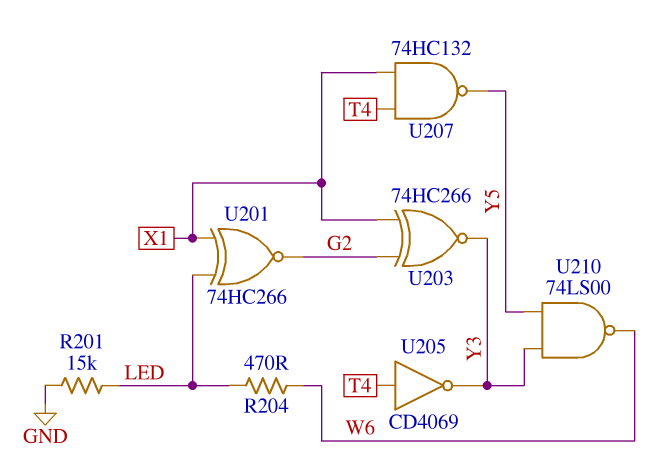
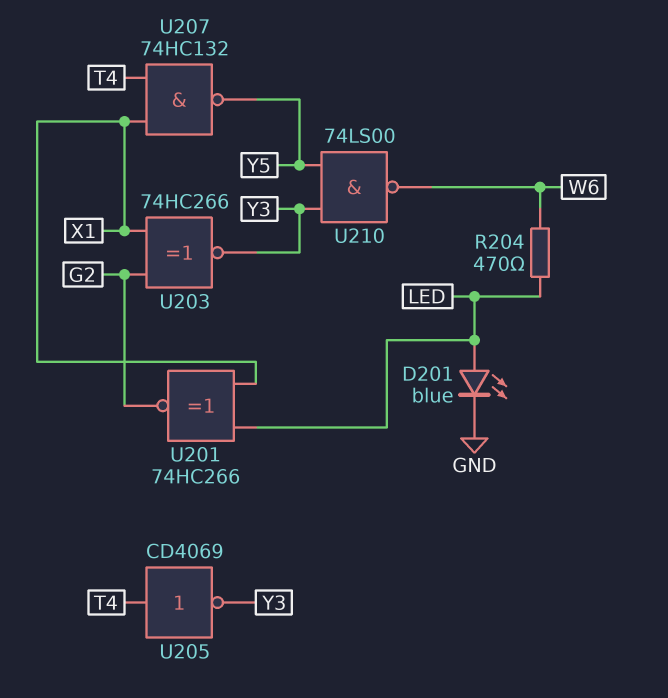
D201: none -> LED blue (A LED, K GND)
R201: 15k (GND, LED) -> none

